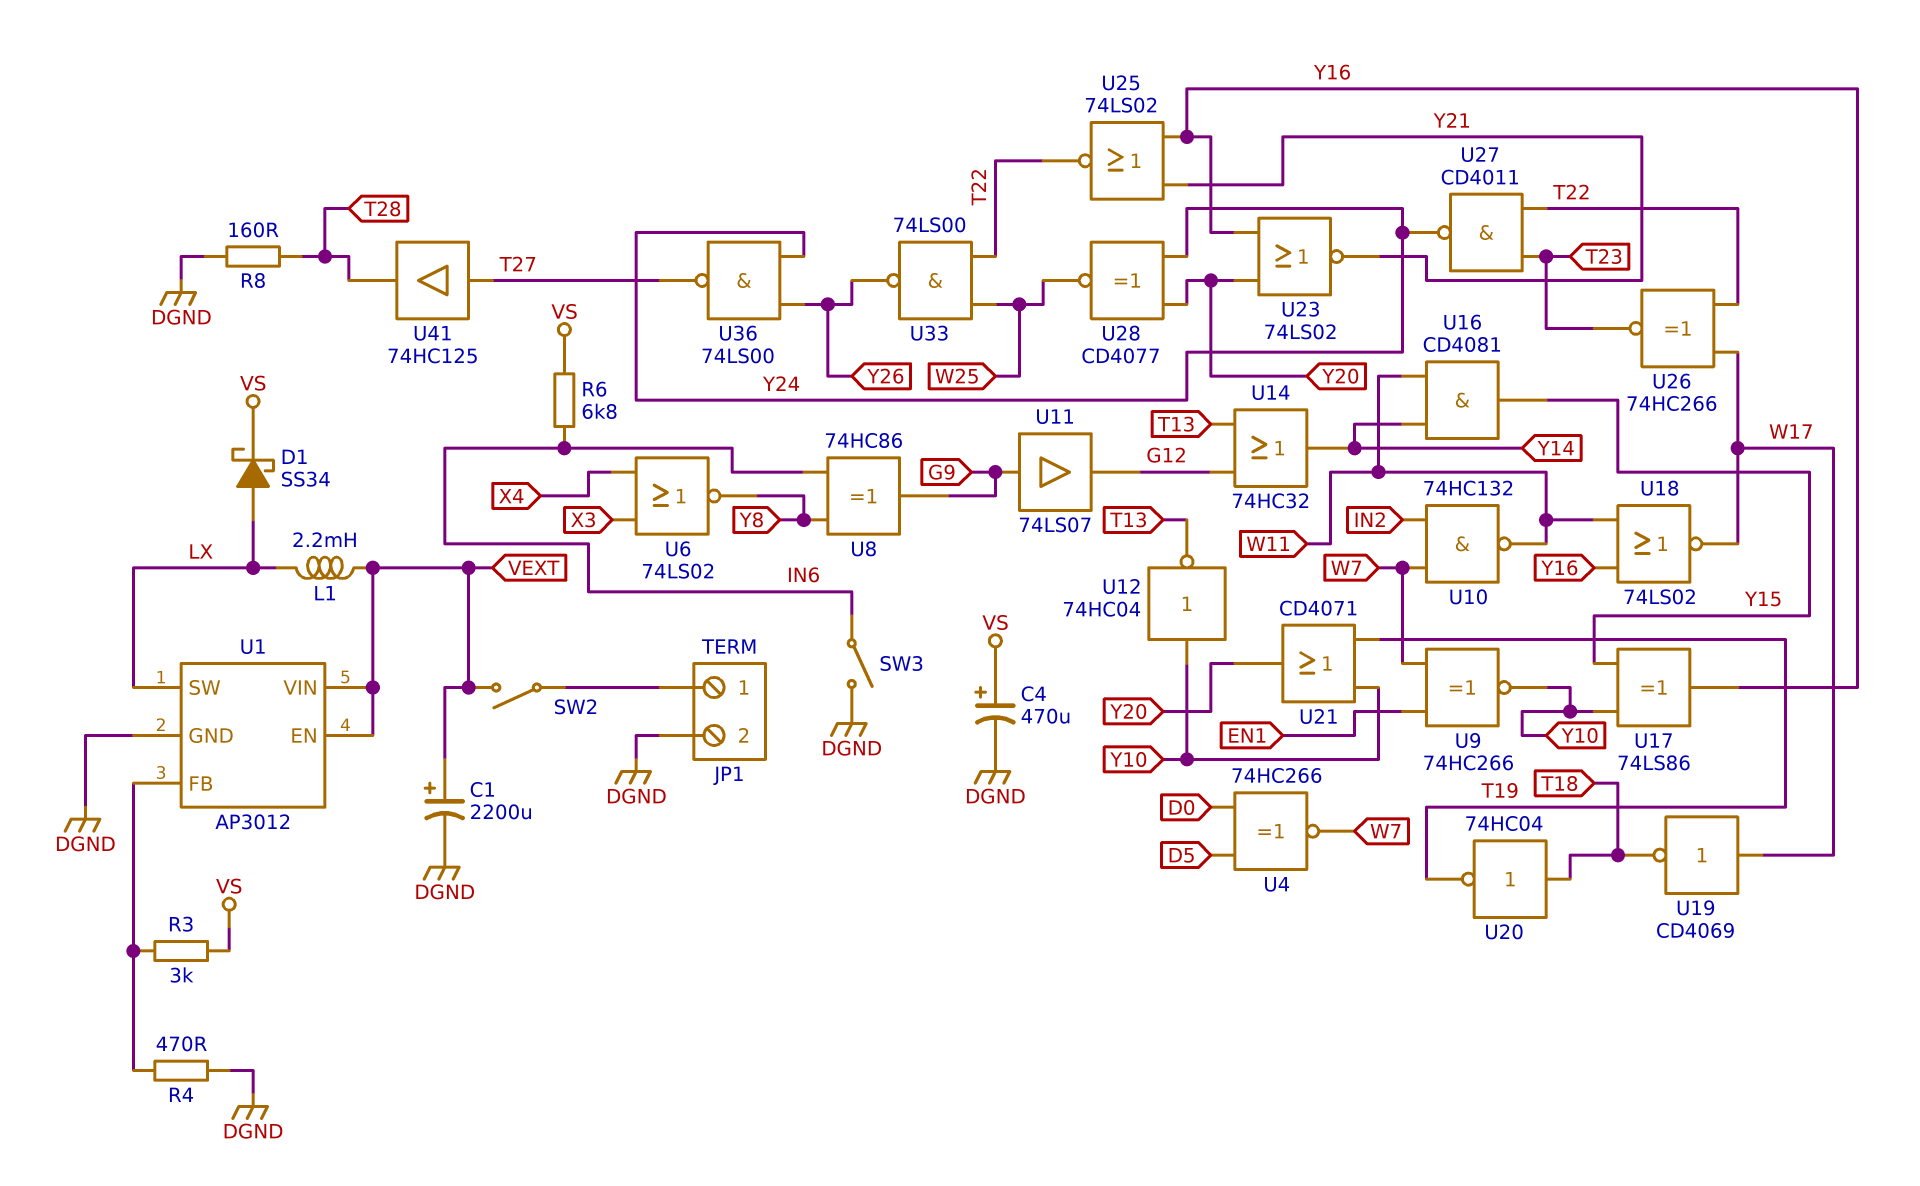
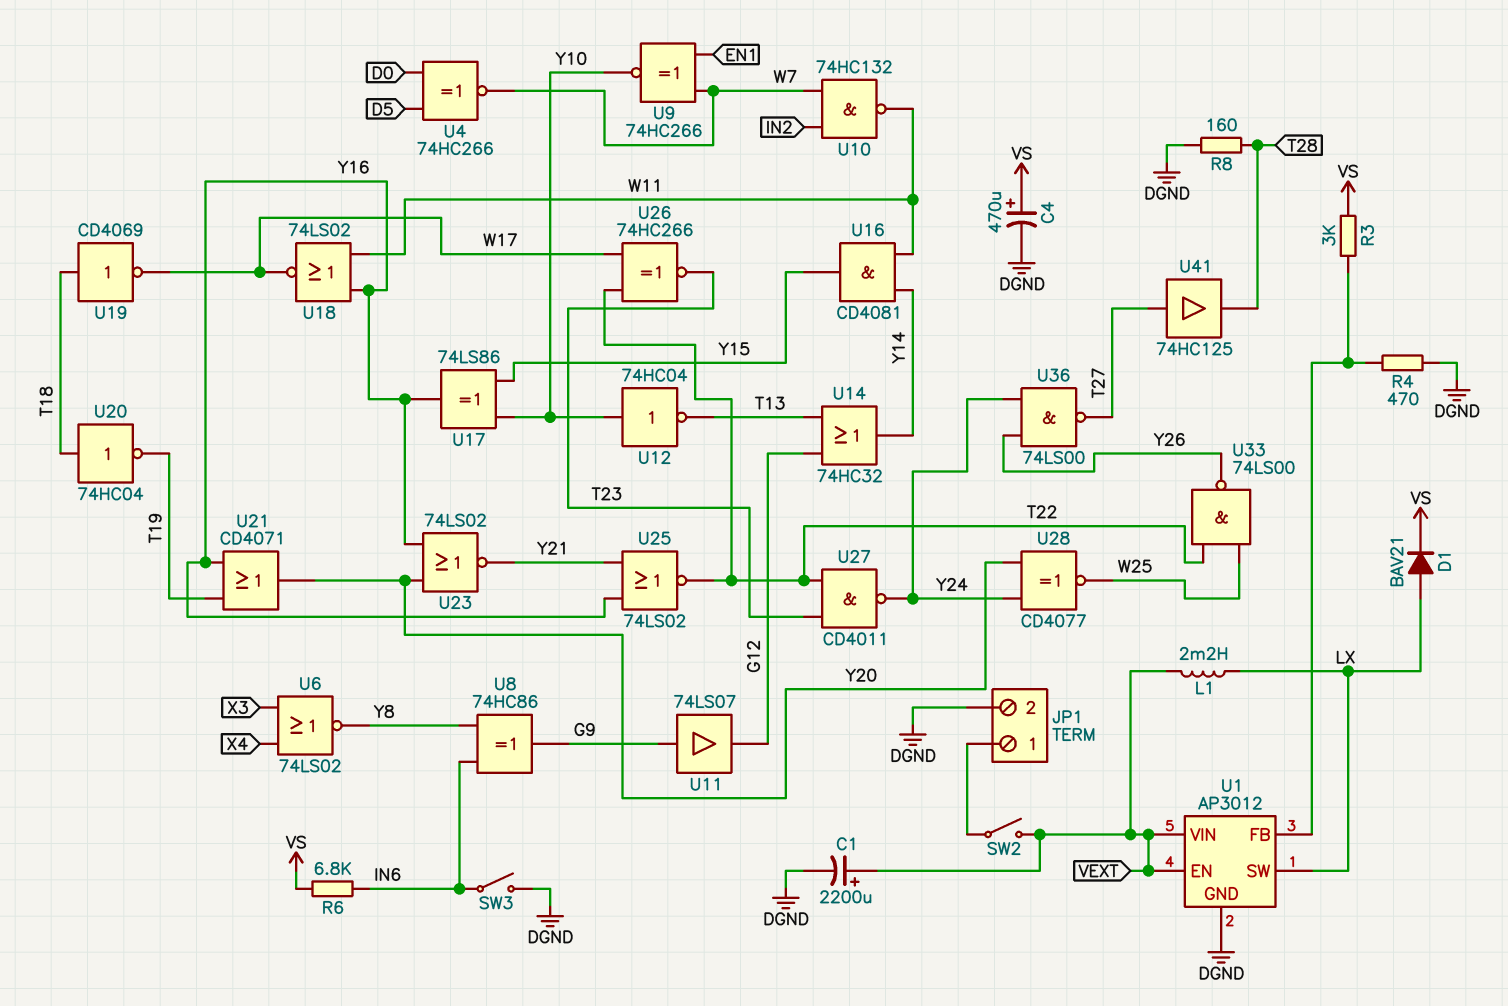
D1: schottky SS34 (A LX, K VS) -> diode BAV21 (A LX, K VS)
U19: NOT CD4069 (in W17, out T18) -> NOT CD4069 (in T18, out W17)
U21: OR CD4071 (in T19, in Y10, out Y20) -> OR CD4071 (in T19, in Y16, out Y20)

